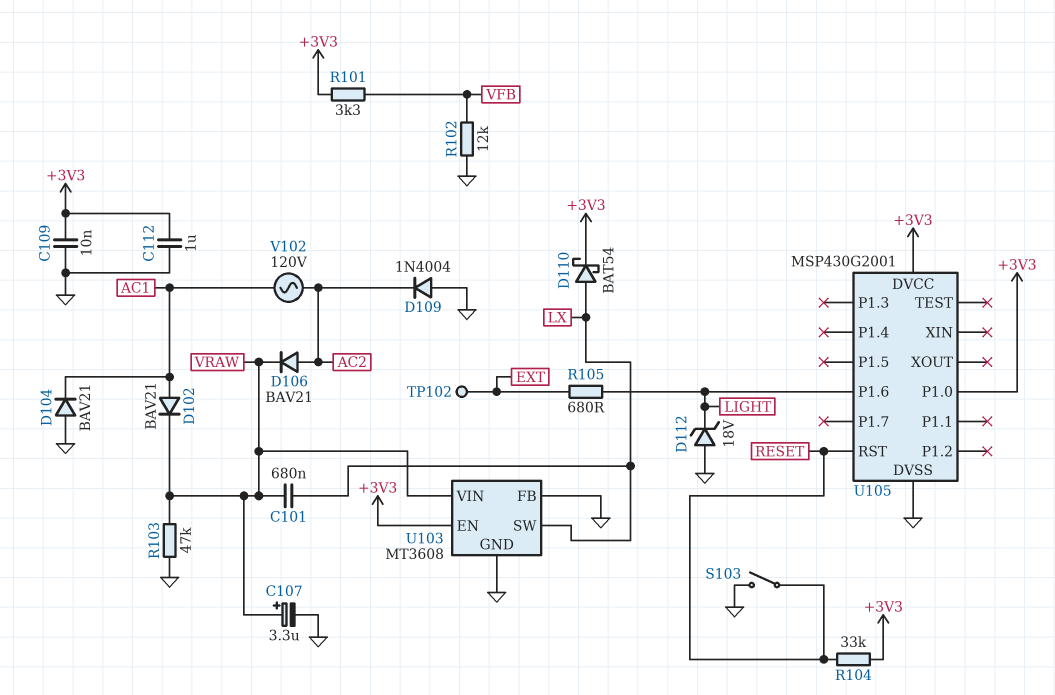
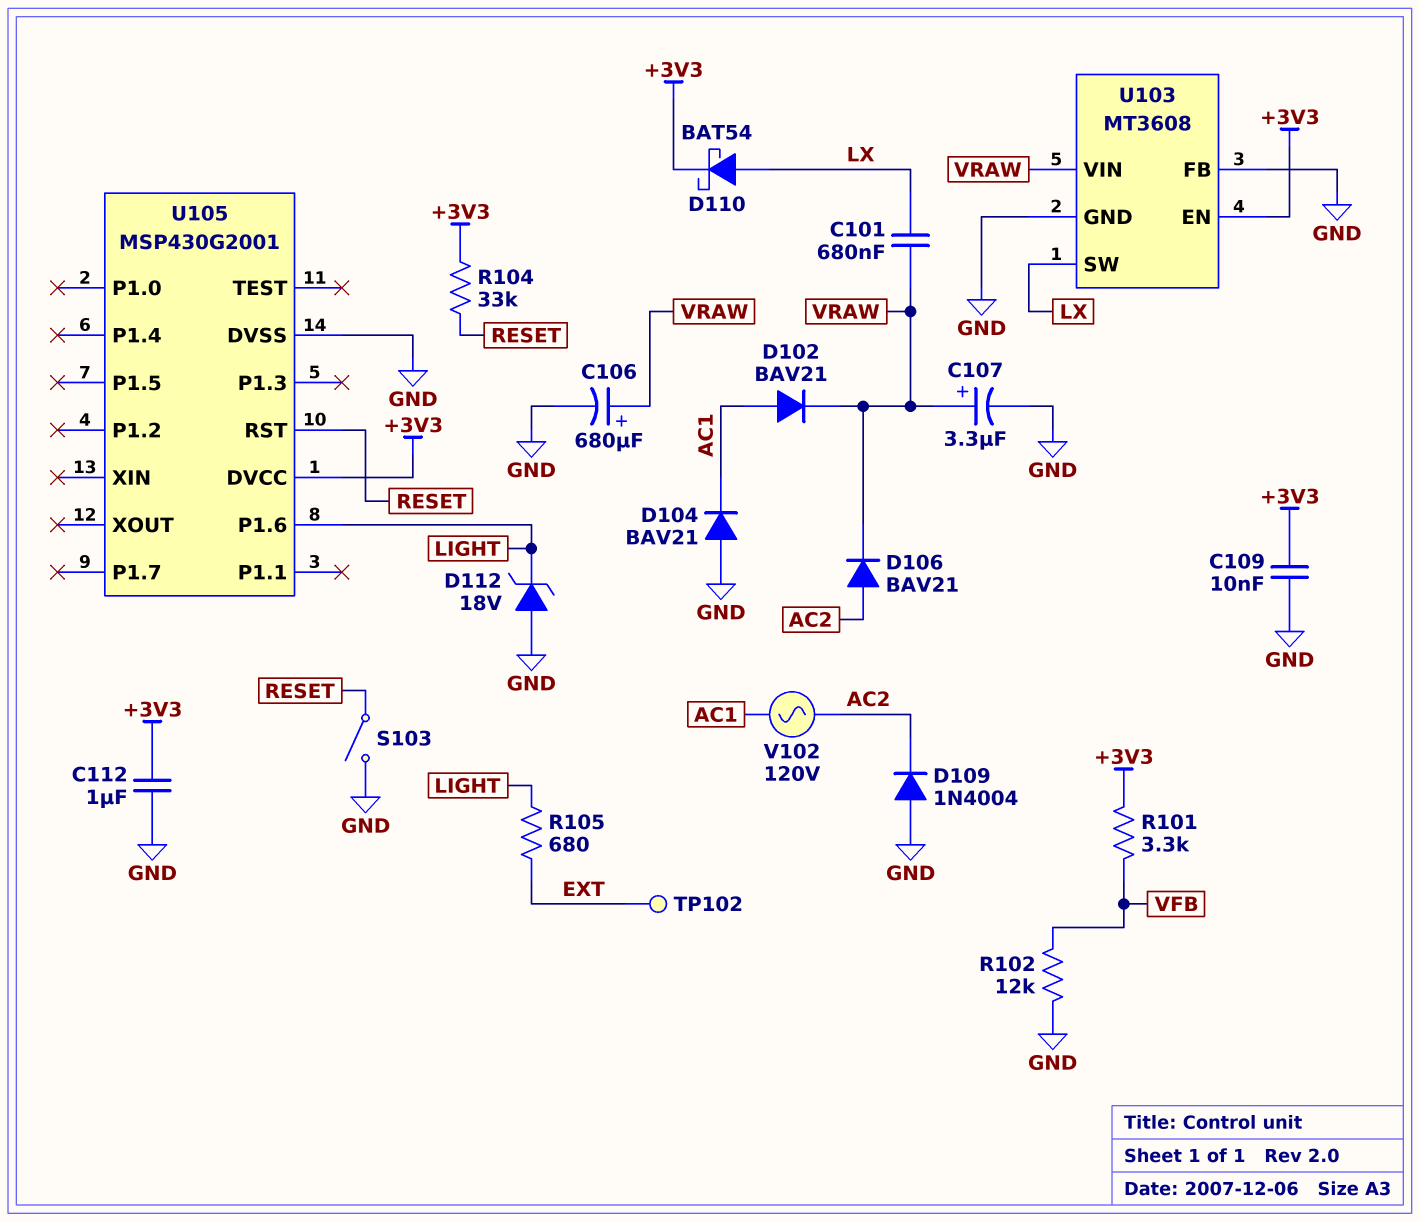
C106: none -> 680uF (plus VRAW, minus GND)
R103: 47k (GND, VRAW) -> none
U105 pin P1.0: +3V3 -> none

